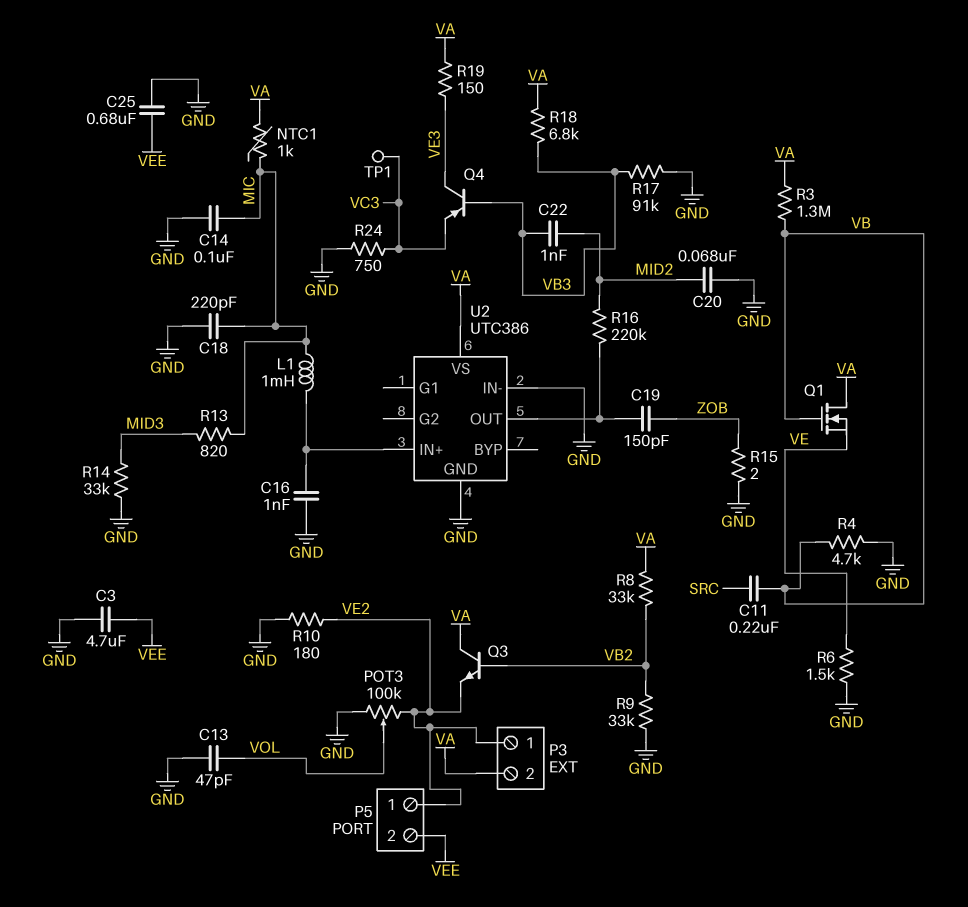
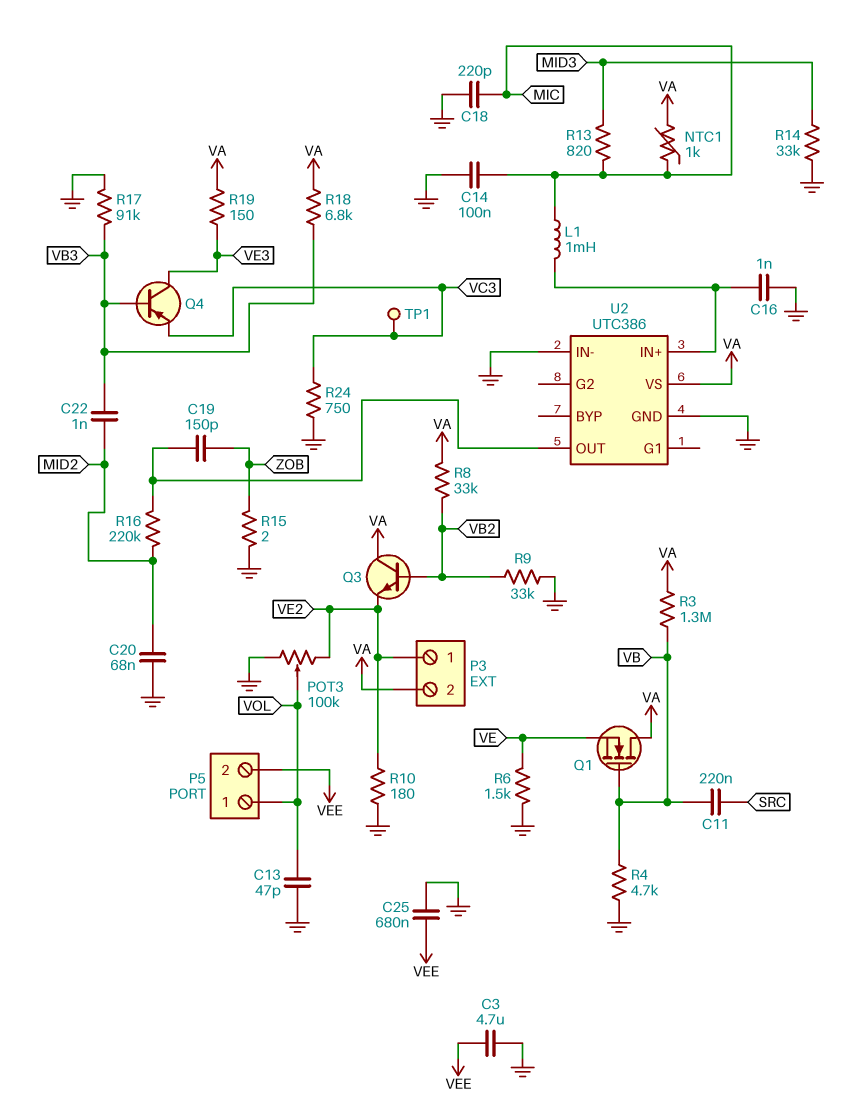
P5 pin 1: VE2 -> VOL

